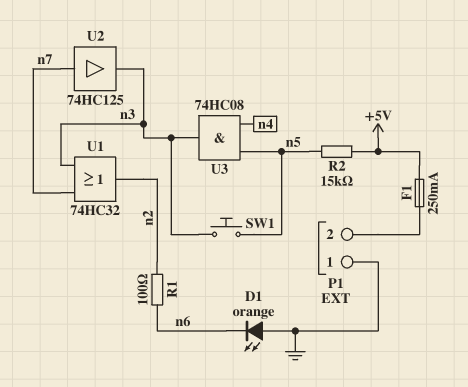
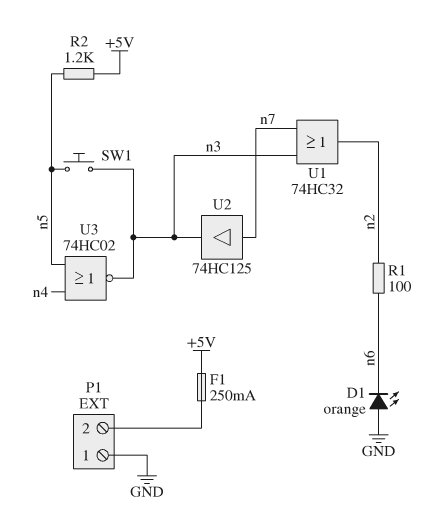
R2: 15k (+5V, n5) -> 1.2k (+5V, n5)
U3: AND 74HC08 (in n4, in n5, out n3) -> NOR 74HC02 (in n4, in n5, out n3)

